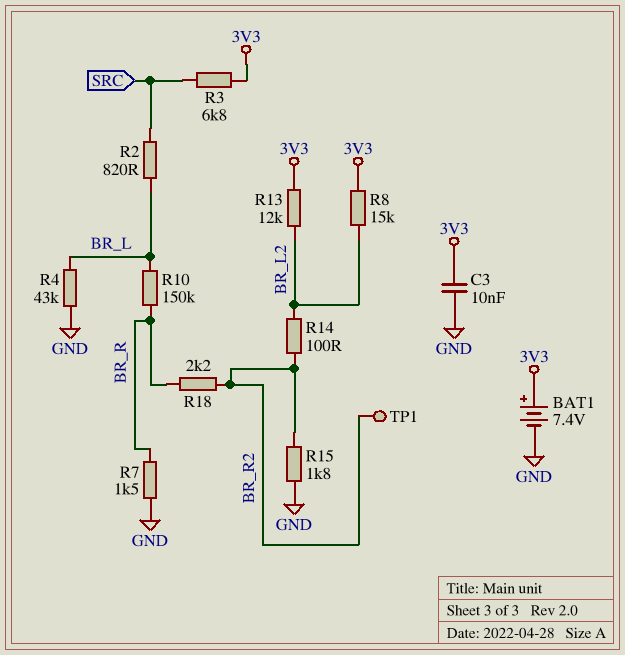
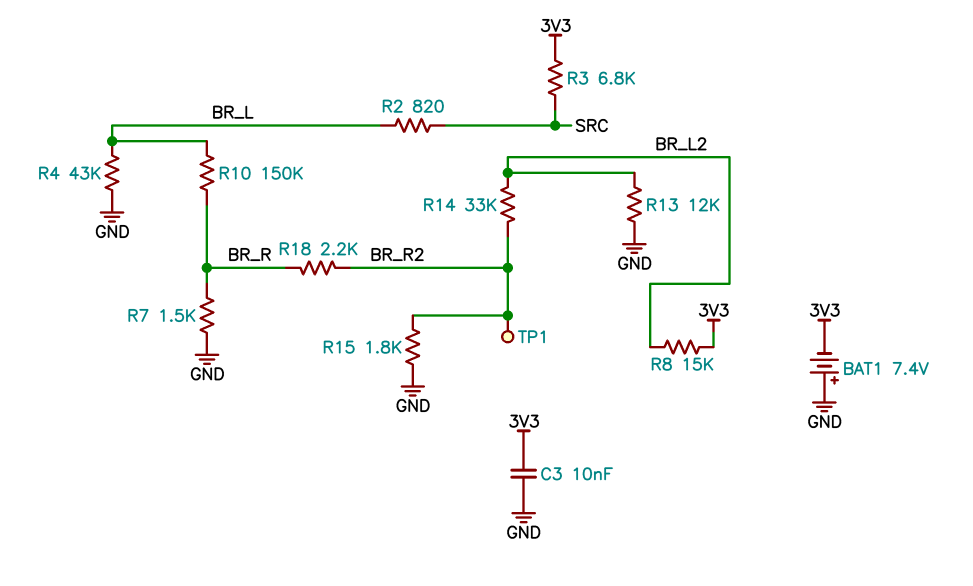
BAT1: 7.4V (plus 3V3, minus GND) -> 7.4V (plus GND, minus 3V3)
R13: 12k (3V3, BR_L2) -> 12k (BR_L2, GND)
R14: 100 (BR_L2, BR_R2) -> 33k (BR_L2, BR_R2)

